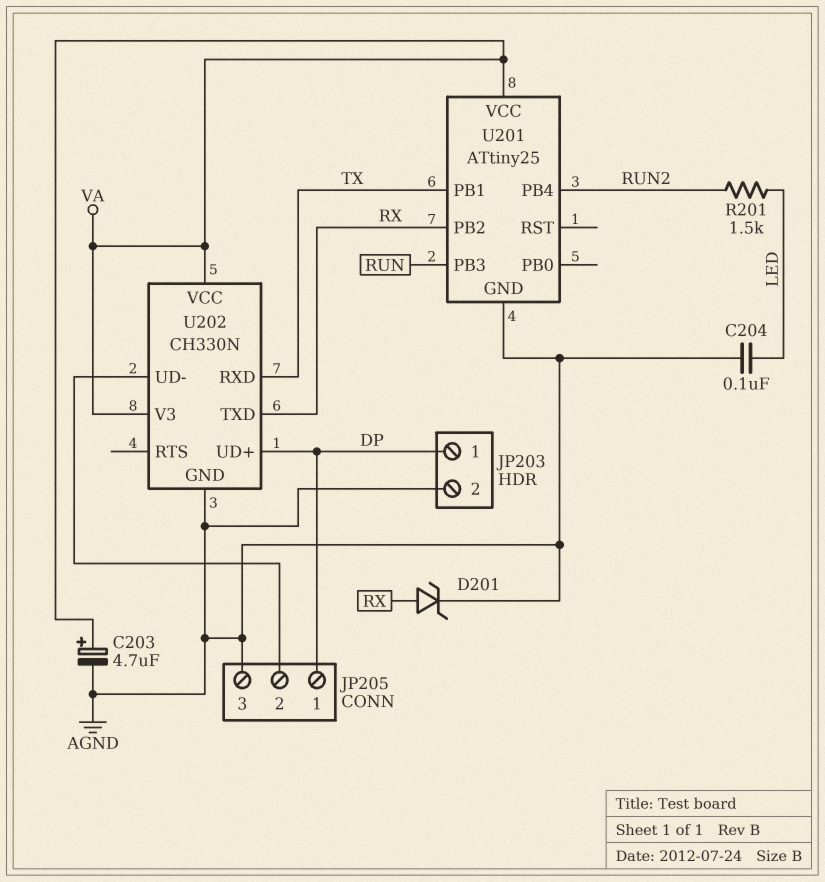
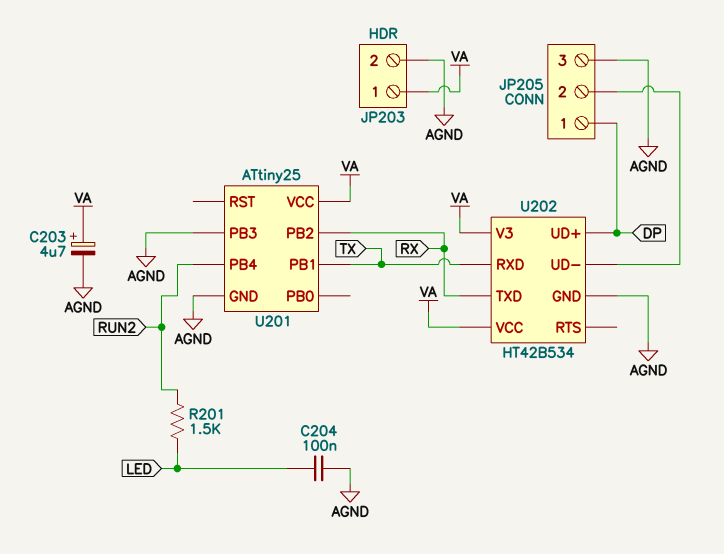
D201: zener (A RX, K AGND) -> none
JP203 pin 1: DP -> VA
U201 pin PB3: RUN -> AGND
U202: CH330N -> HT42B534

